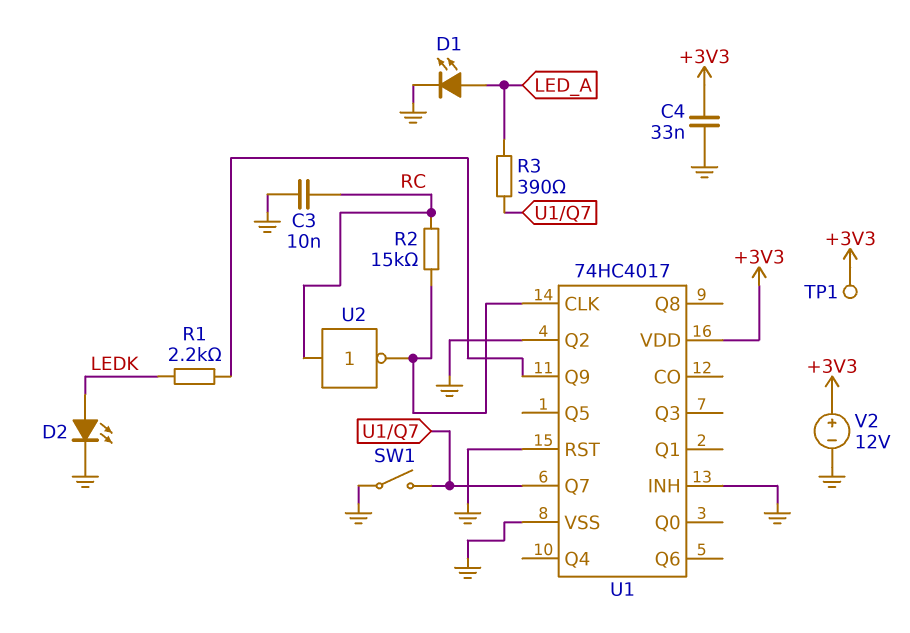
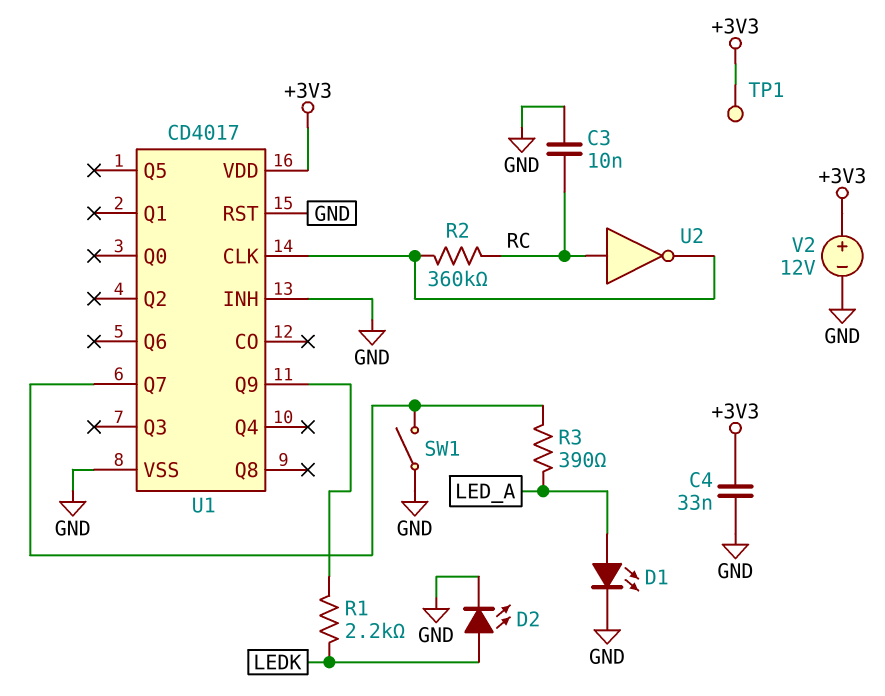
R2: 15k (RC, U1/CLK) -> 360k (RC, U1/CLK)
U1: 74HC4017 -> CD4017
U1 pin Q2: GND -> none

